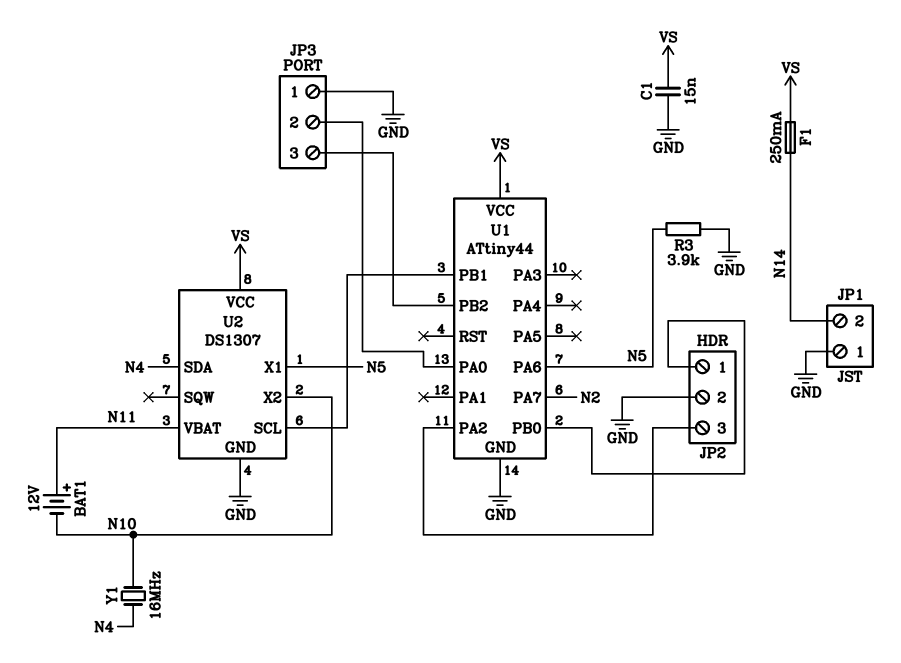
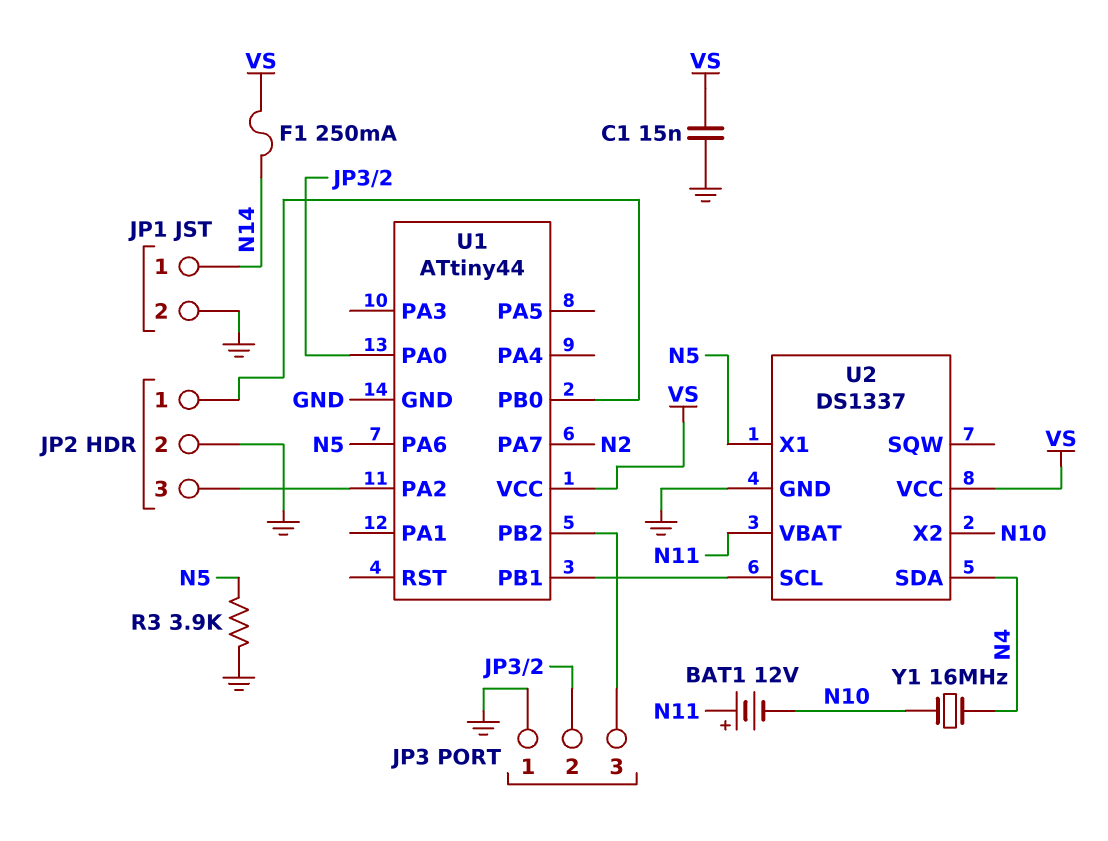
JP1 pin 1: GND -> N14
JP1 pin 2: N14 -> GND
U2: DS1307 -> DS1337

